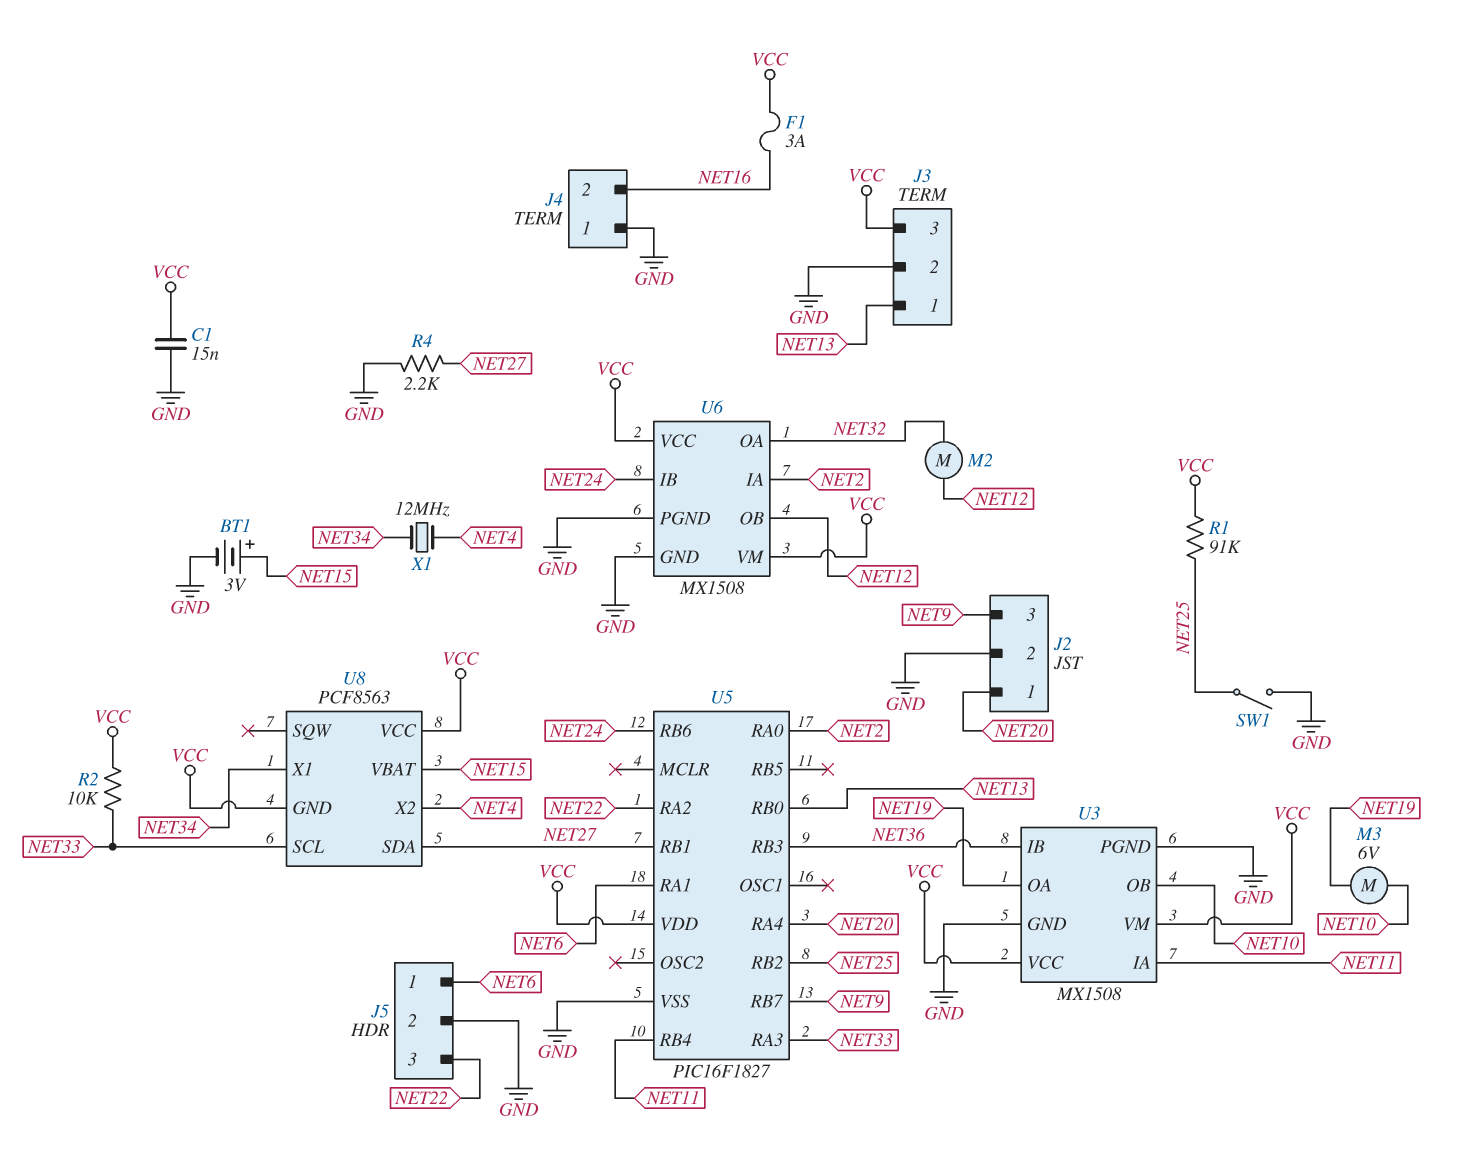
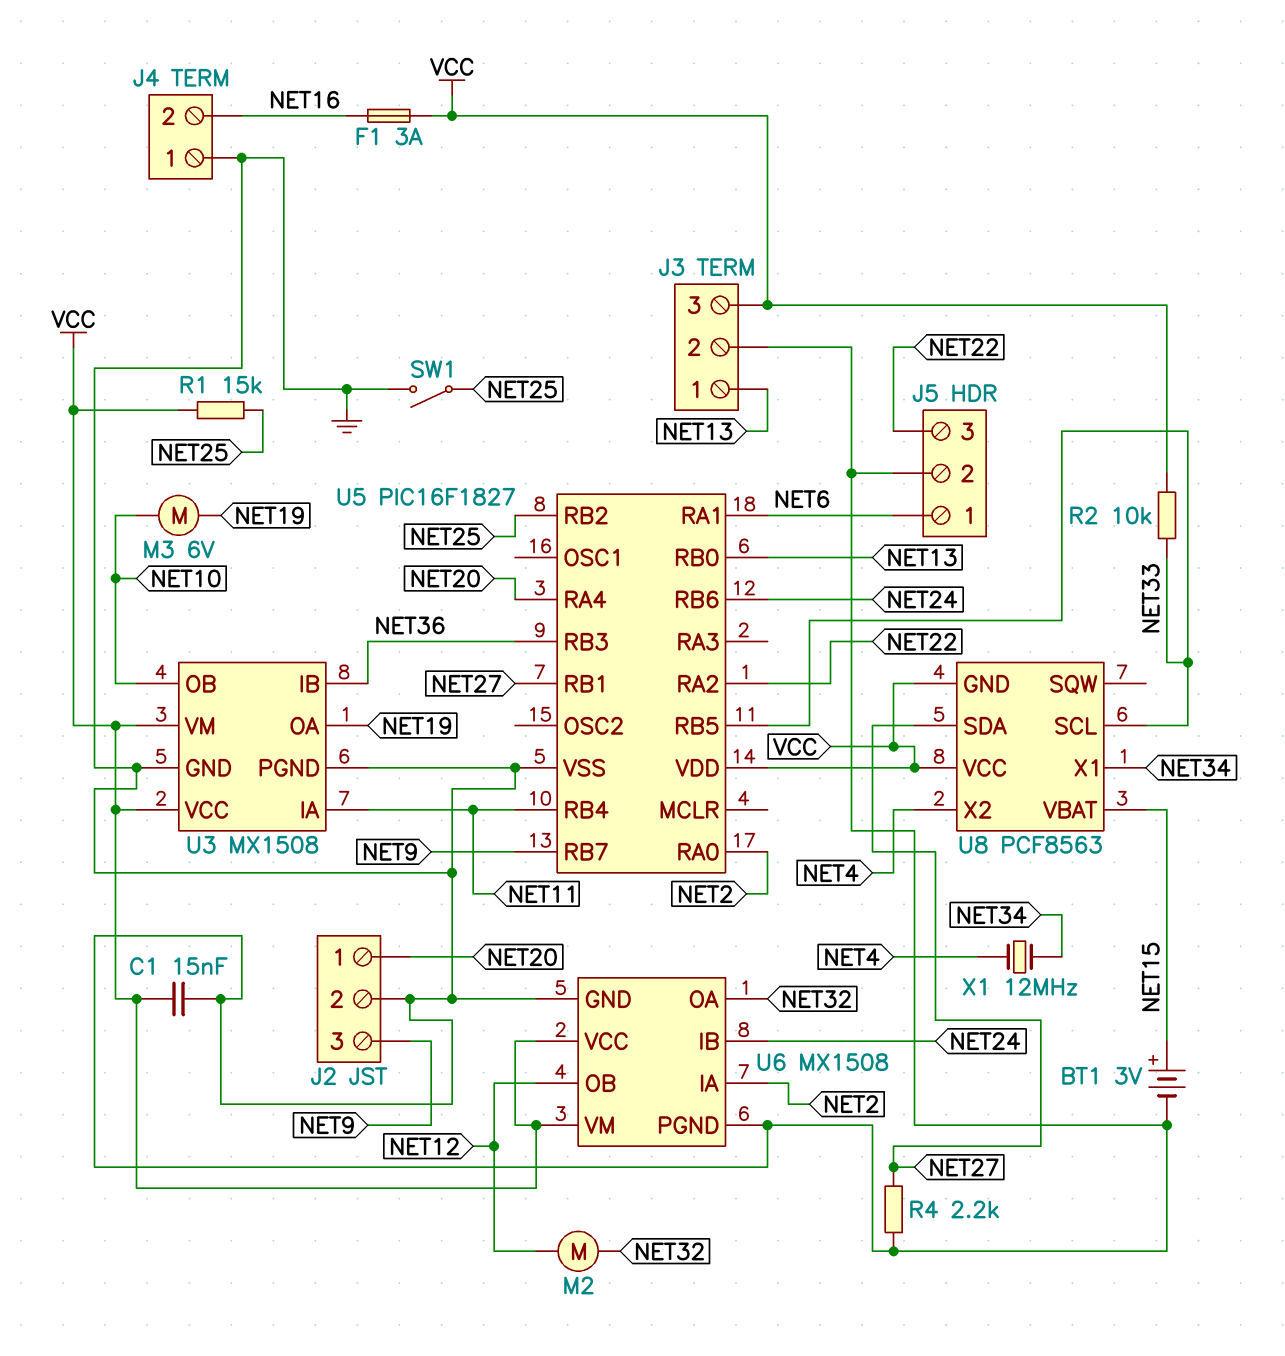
R1: 91k (NET25, VCC) -> 15k (NET25, VCC)
U5 pin RA3: NET33 -> none
U5 pin RB5: none -> NET33

